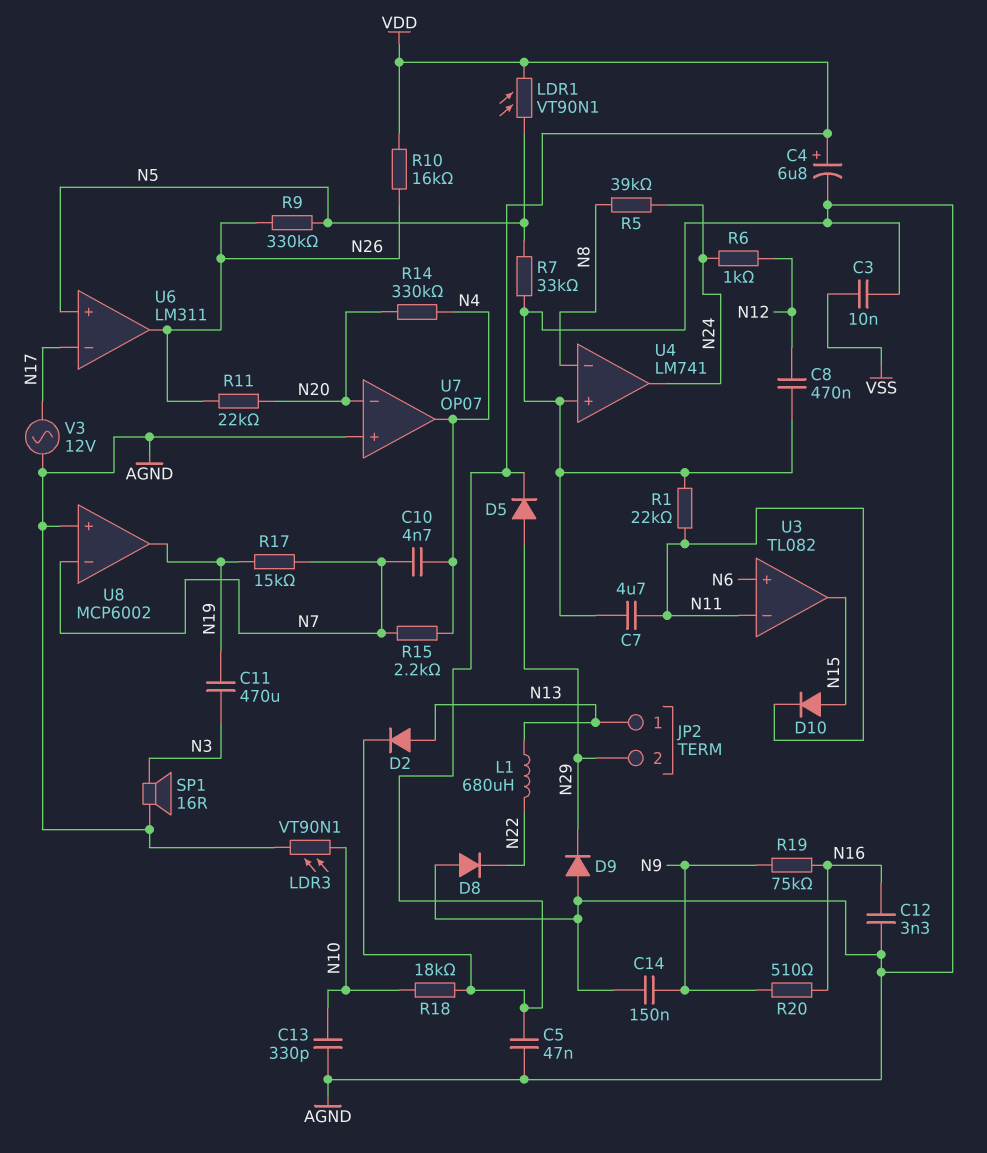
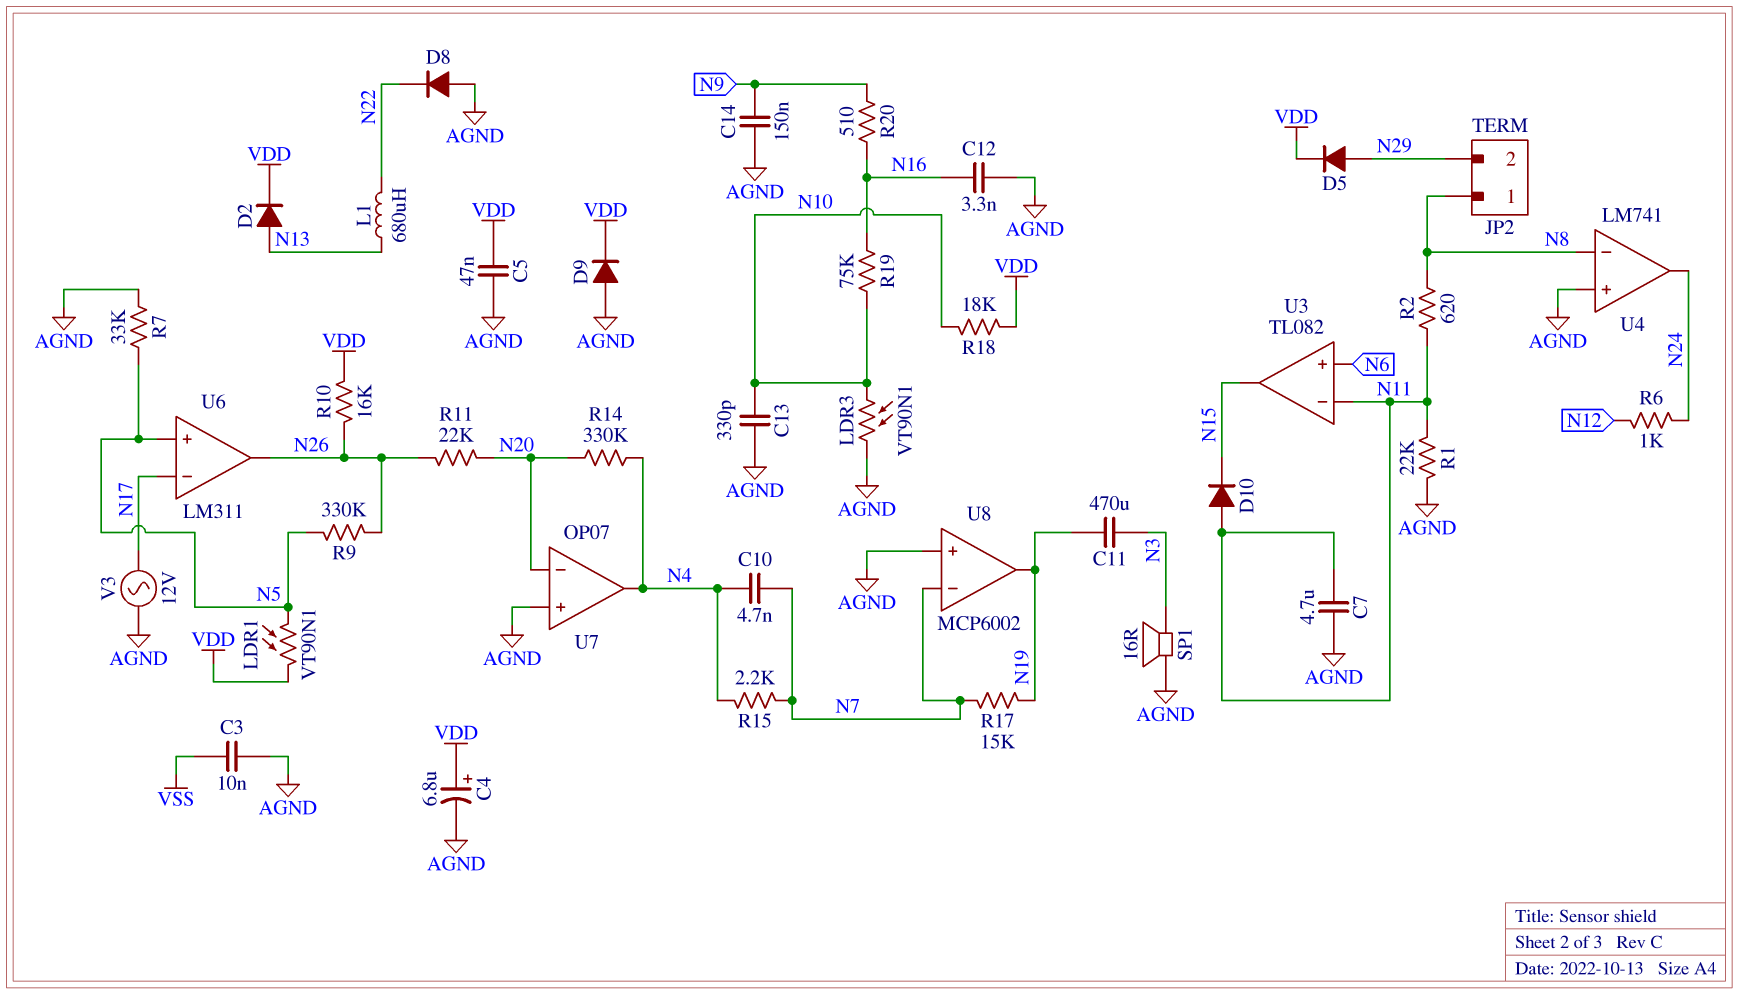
C8: 470nF (AGND, N12) -> none
D9: diode (A AGND, K N29) -> diode (A AGND, K VDD)
D10: diode (A N15, K N11) -> diode (A N11, K N15)
JP2 pin 1: N13 -> N8
R2: none -> 620 (N8, N11)
R5: 39k (N8, N24) -> none
R19: 75k (N9, N16) -> 75k (N10, N16)

